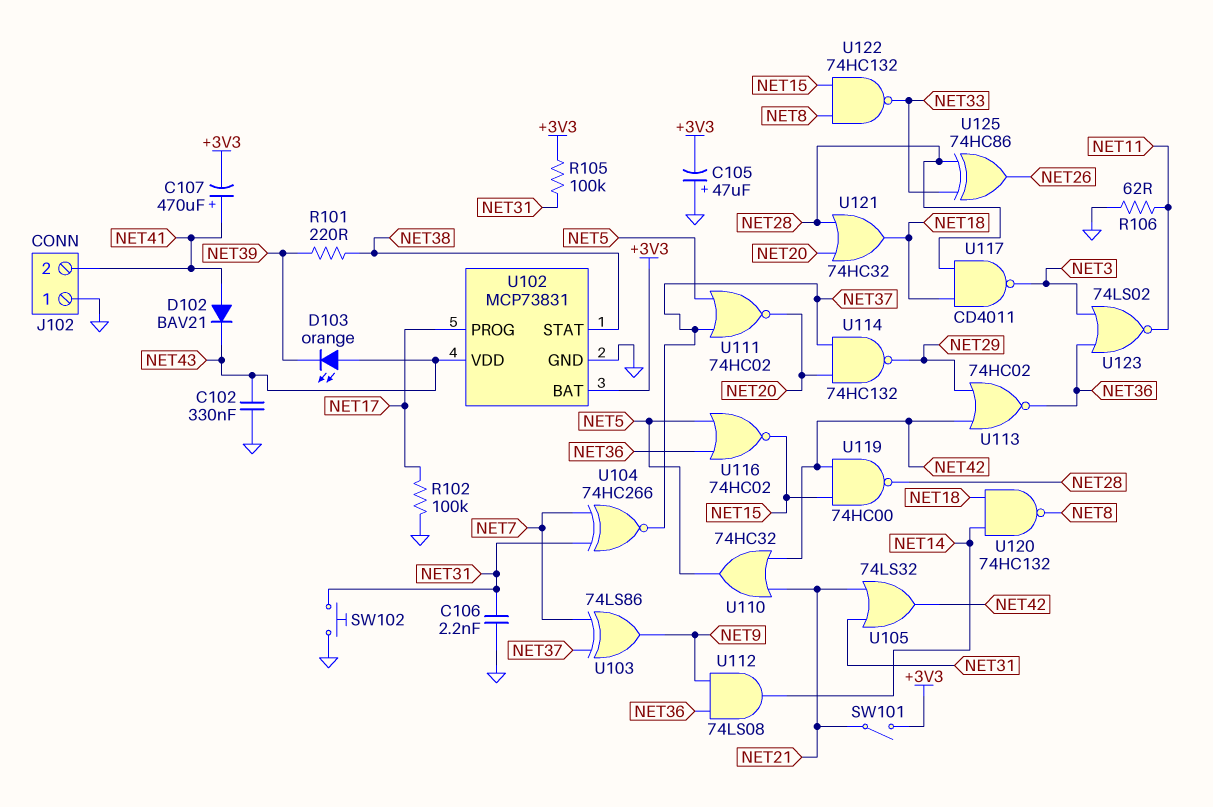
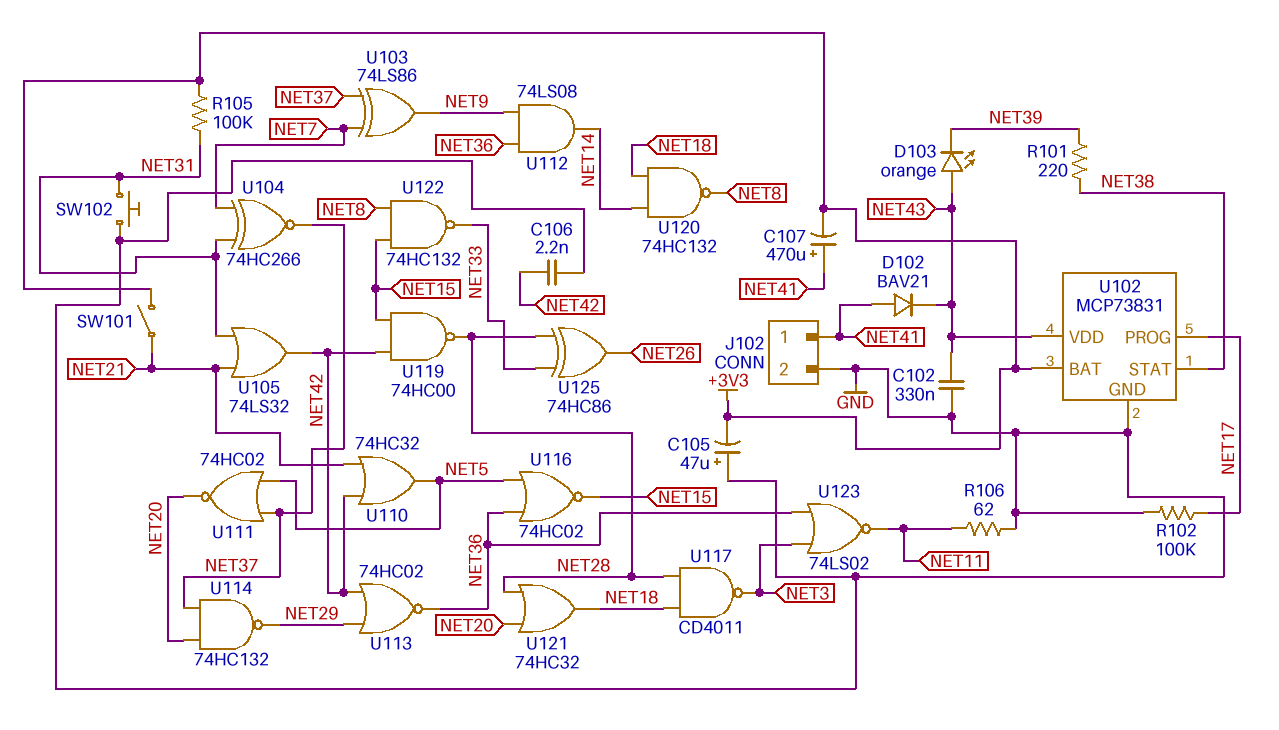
C106: 2.2nF (GND, NET31) -> 2.2nF (GND, NET42)
J102 pin 1: GND -> NET41
J102 pin 2: NET41 -> GND

